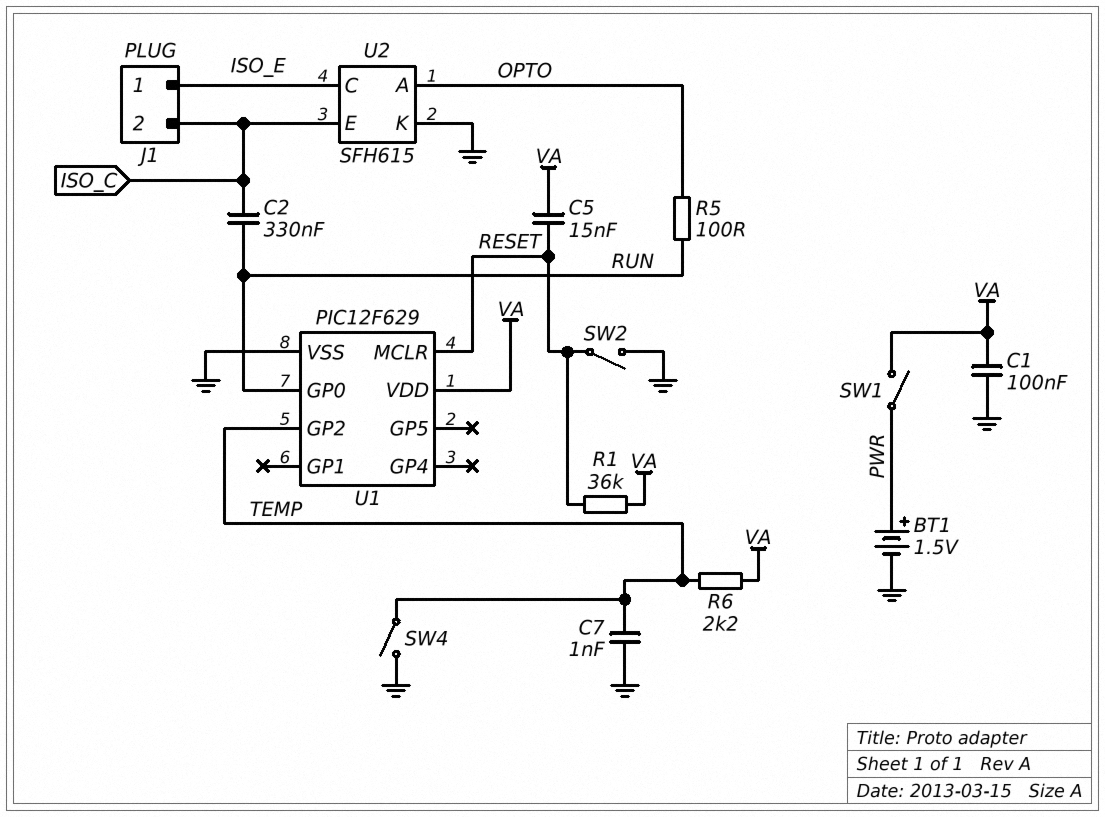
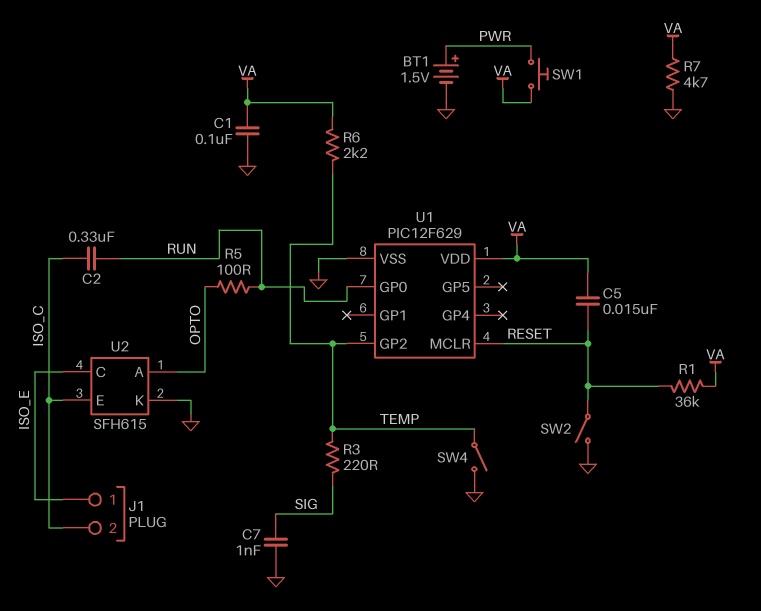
C7: 1nF (GND, TEMP) -> 1nF (GND, SIG)
R3: none -> 220 (SIG, TEMP)
R7: none -> 4.7k (GND, VA)
SW1: switch (PWR, VA) -> button (PWR, VA)

